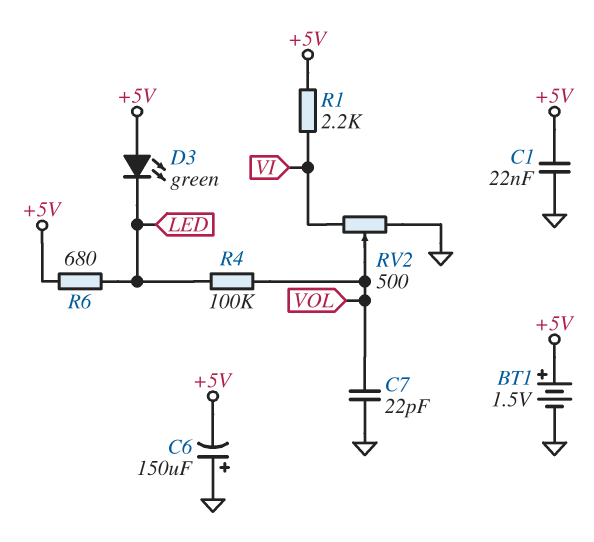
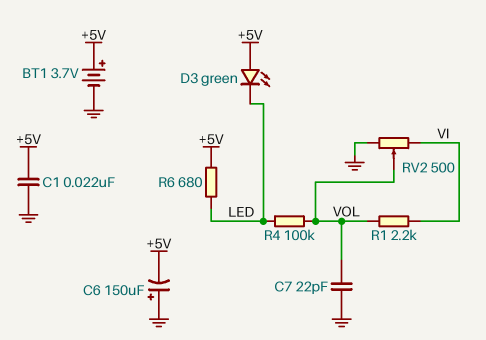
BT1: 1.5V (plus +5V, minus GND) -> 3.7V (plus +5V, minus GND)
R1: 2.2k (+5V, VI) -> 2.2k (VI, VOL)

